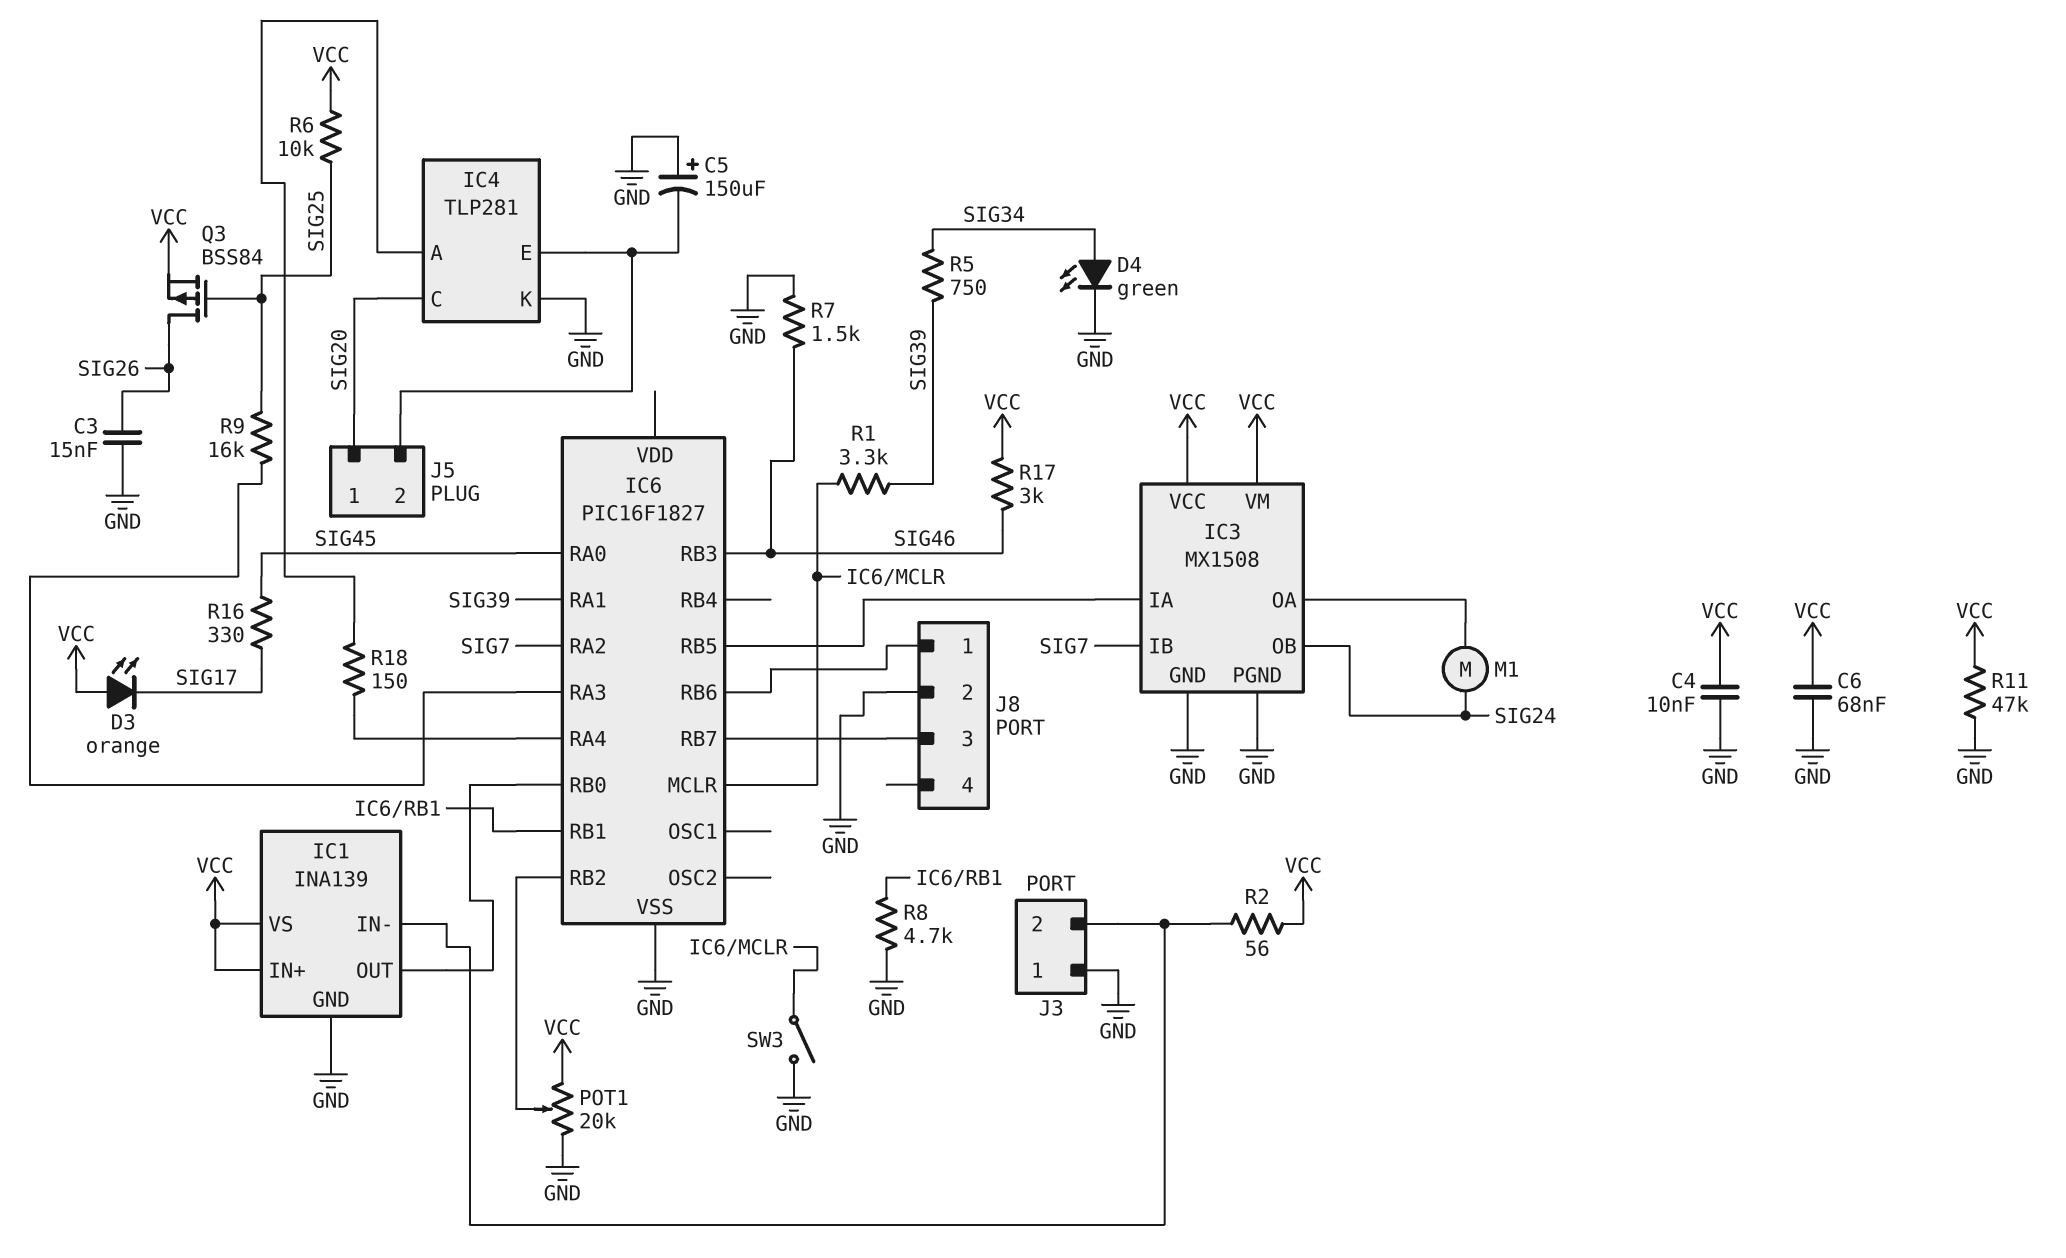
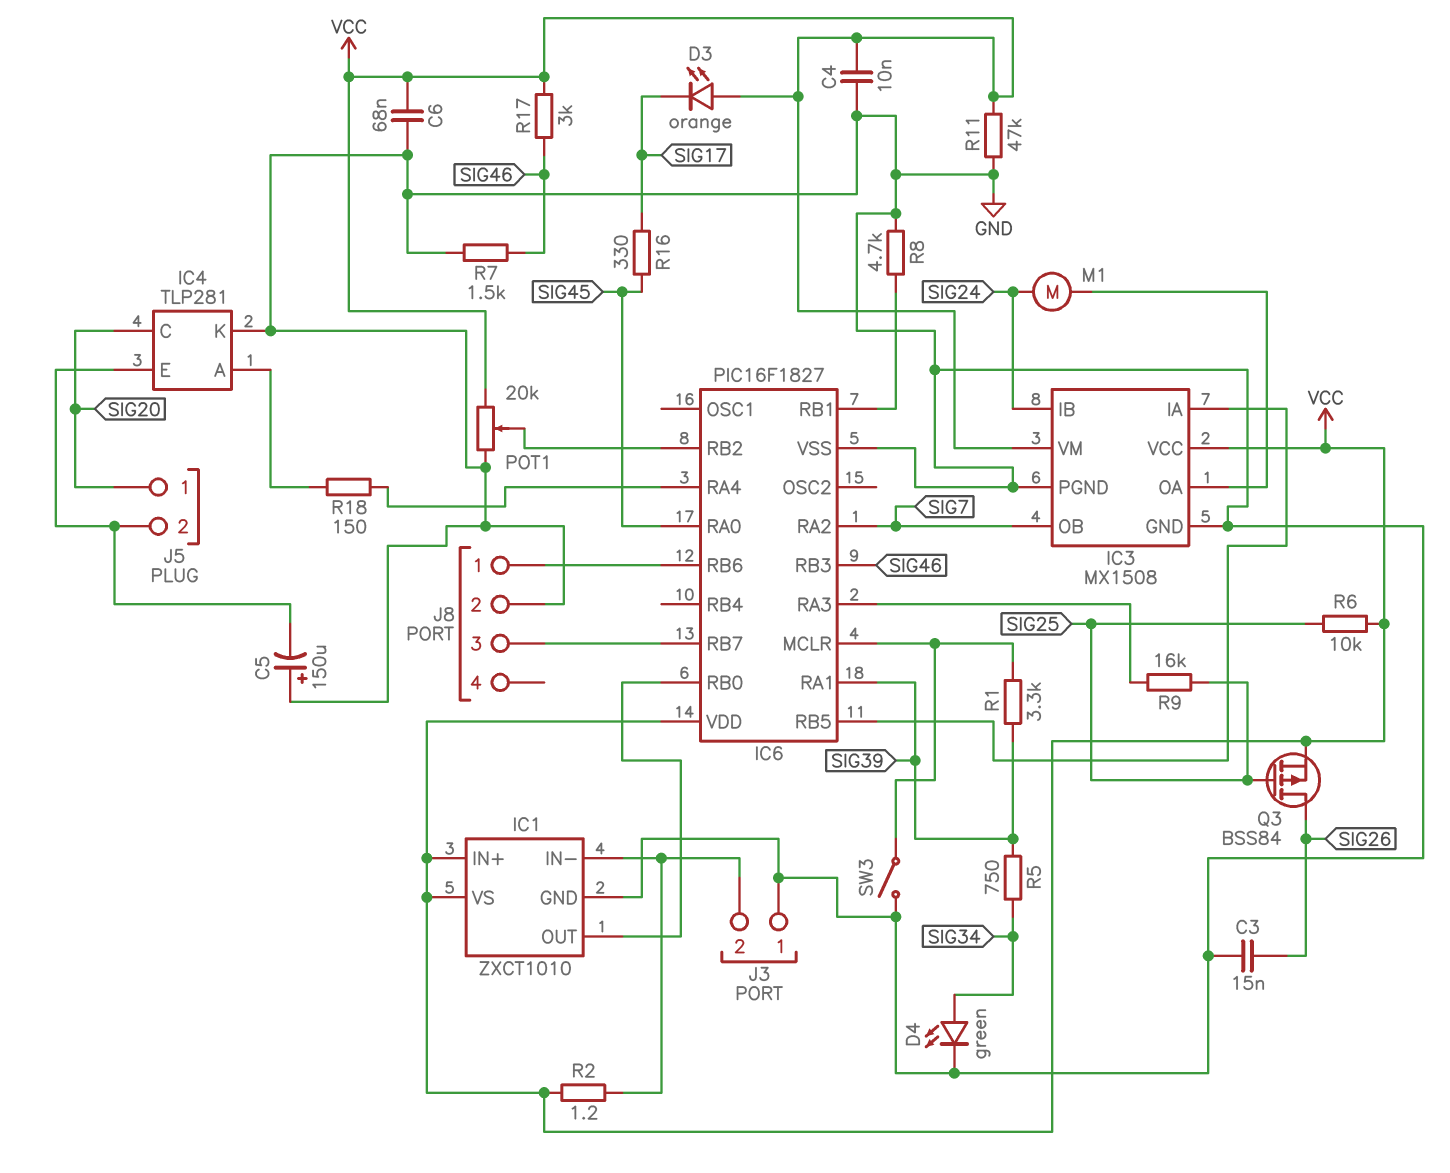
IC1: INA139 -> ZXCT1010
IC3 pin IB: SIG7 -> SIG24
IC3 pin OB: SIG24 -> SIG7
IC6 pin VDD: none -> VCC
R2: 56 (IC1/IN-, VCC) -> 1.2 (IC1/IN-, VCC)

